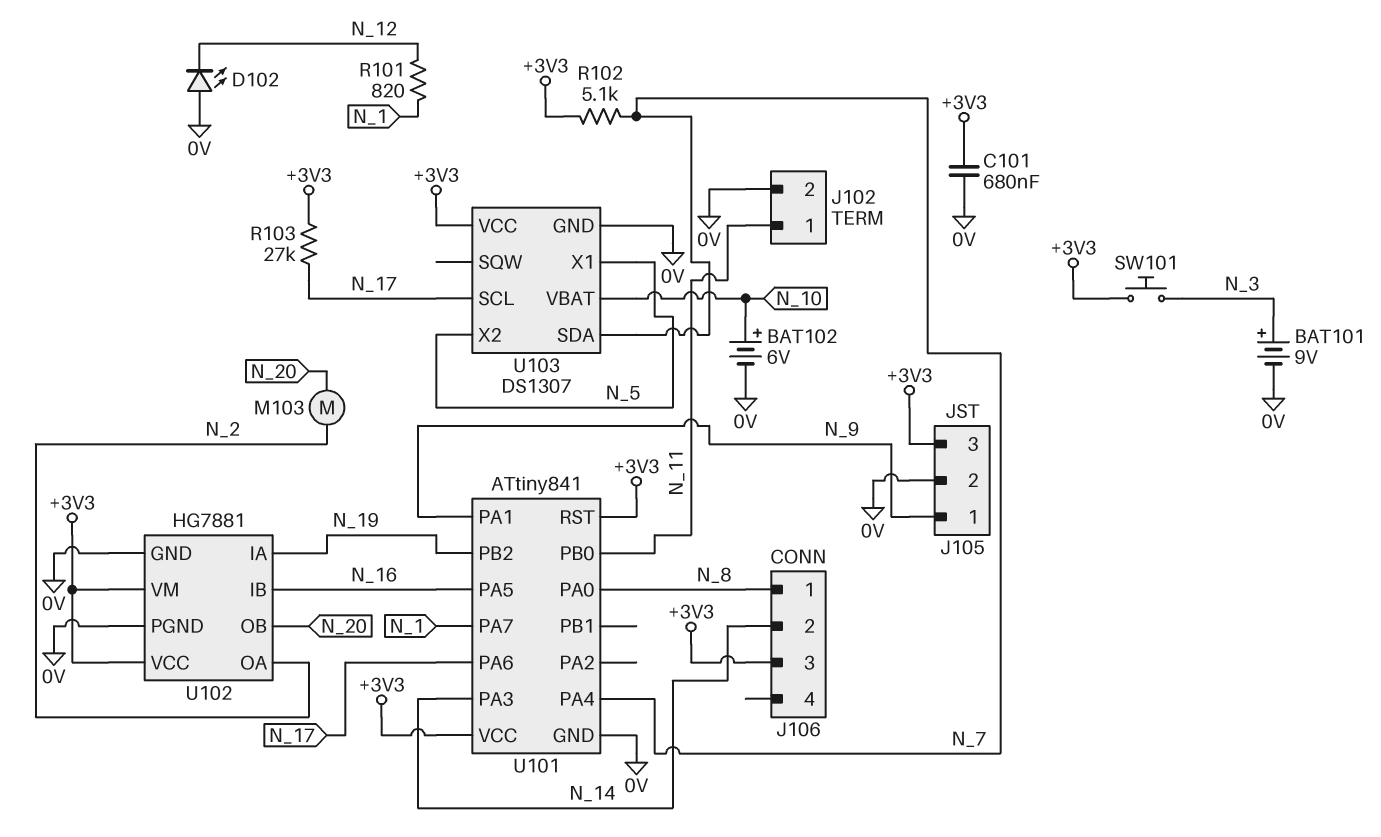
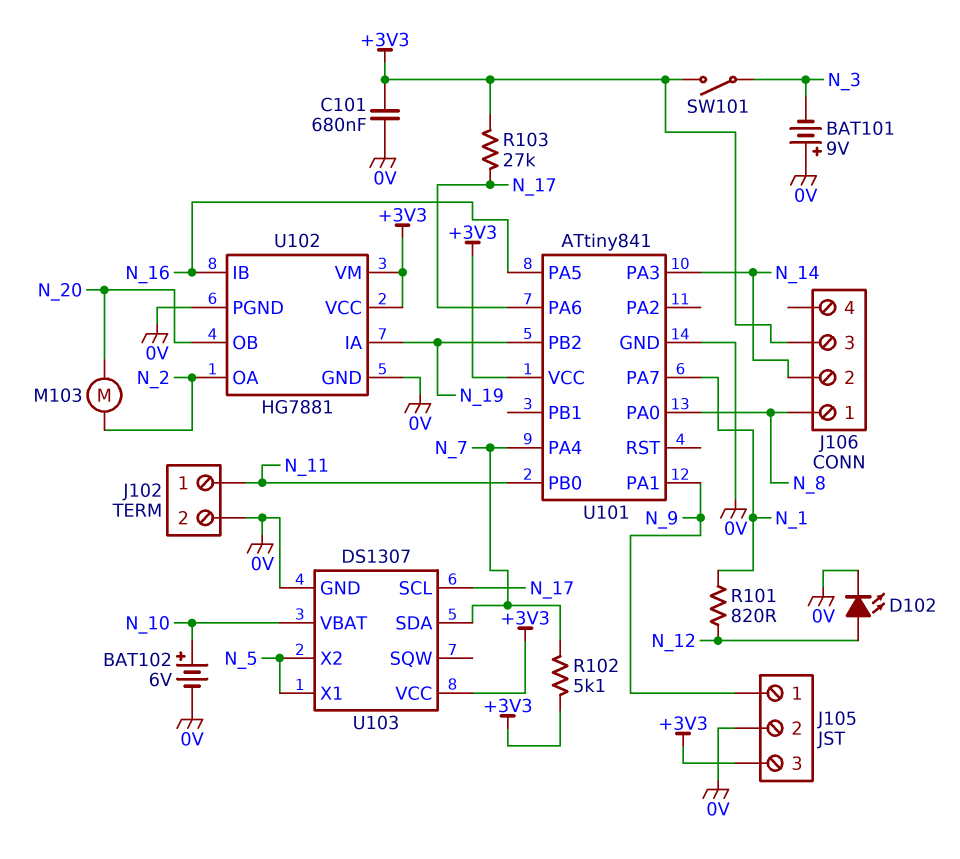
BAT101: 9V (plus N_3, minus 0V) -> 9V (plus 0V, minus N_3)
D102: LED (A 0V, K N_12) -> LED (A N_12, K 0V)
SW101: button (+3V3, N_3) -> switch (+3V3, N_3)
U101 pin RST: +3V3 -> none

